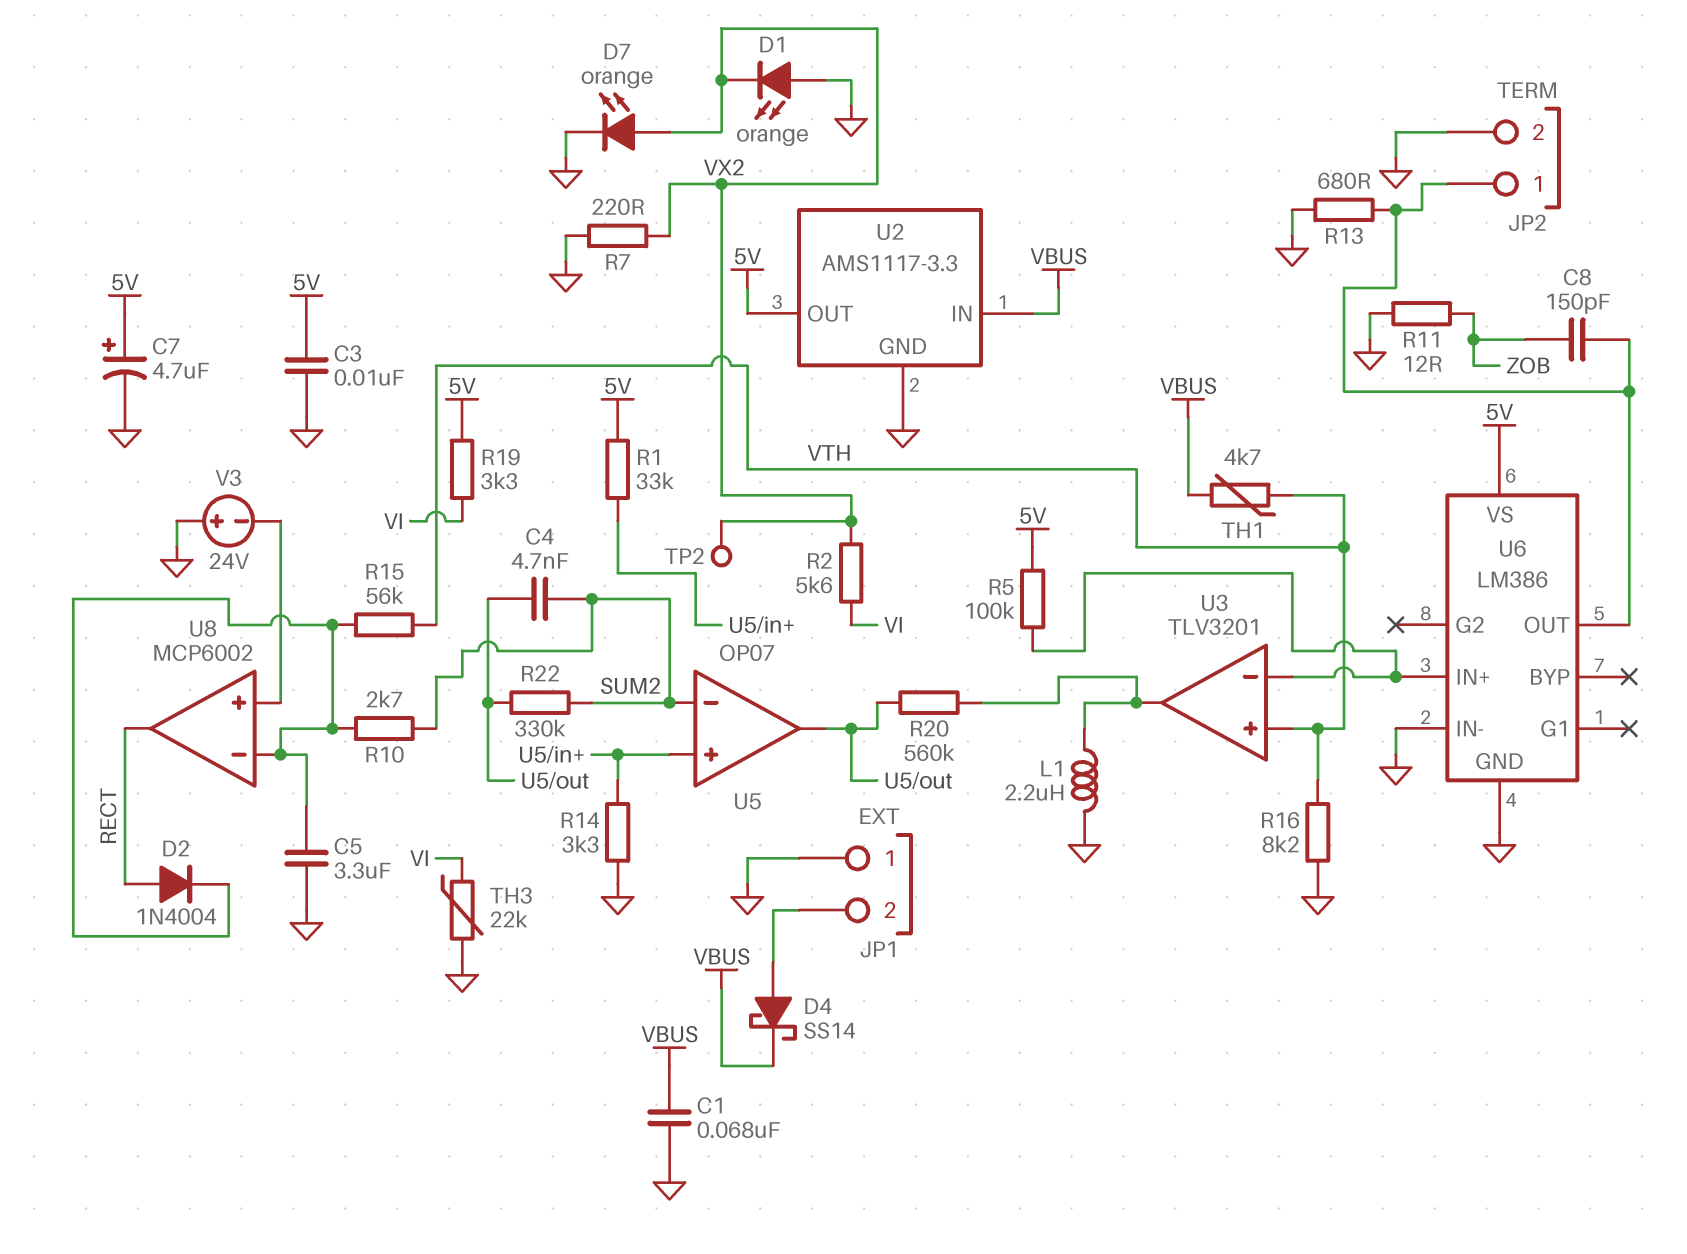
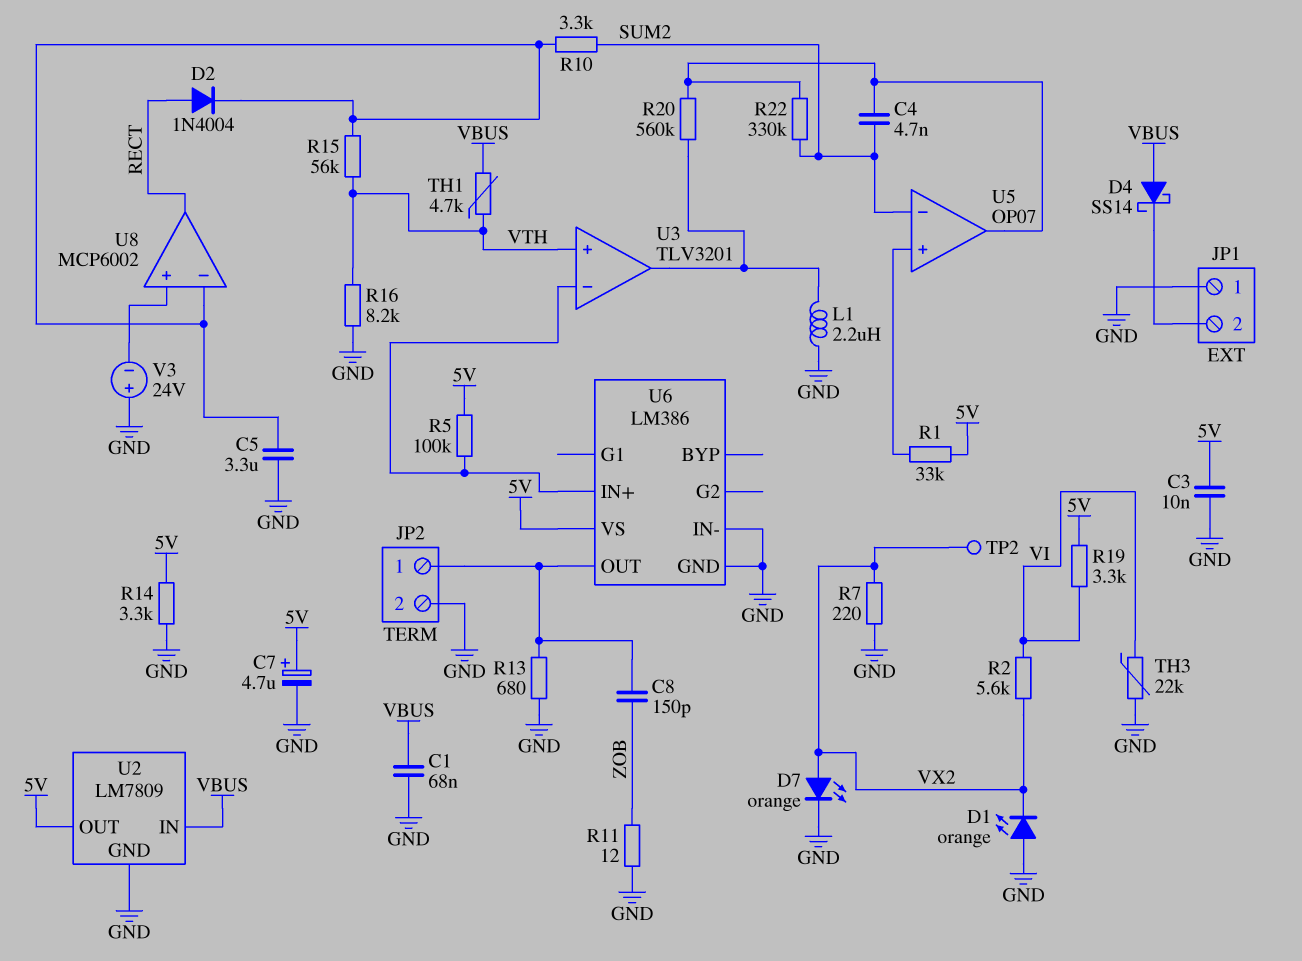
D4: schottky SS14 (A JP1/2, K VBUS) -> schottky SS14 (A VBUS, K JP1/2)
R10: 2.7k (SUM2, U8/in-) -> 3.3k (SUM2, U8/in-)
R14: 3.3k (GND, U5/in+) -> 3.3k (5V, GND)
U2: AMS1117-3.3 -> LM7809

